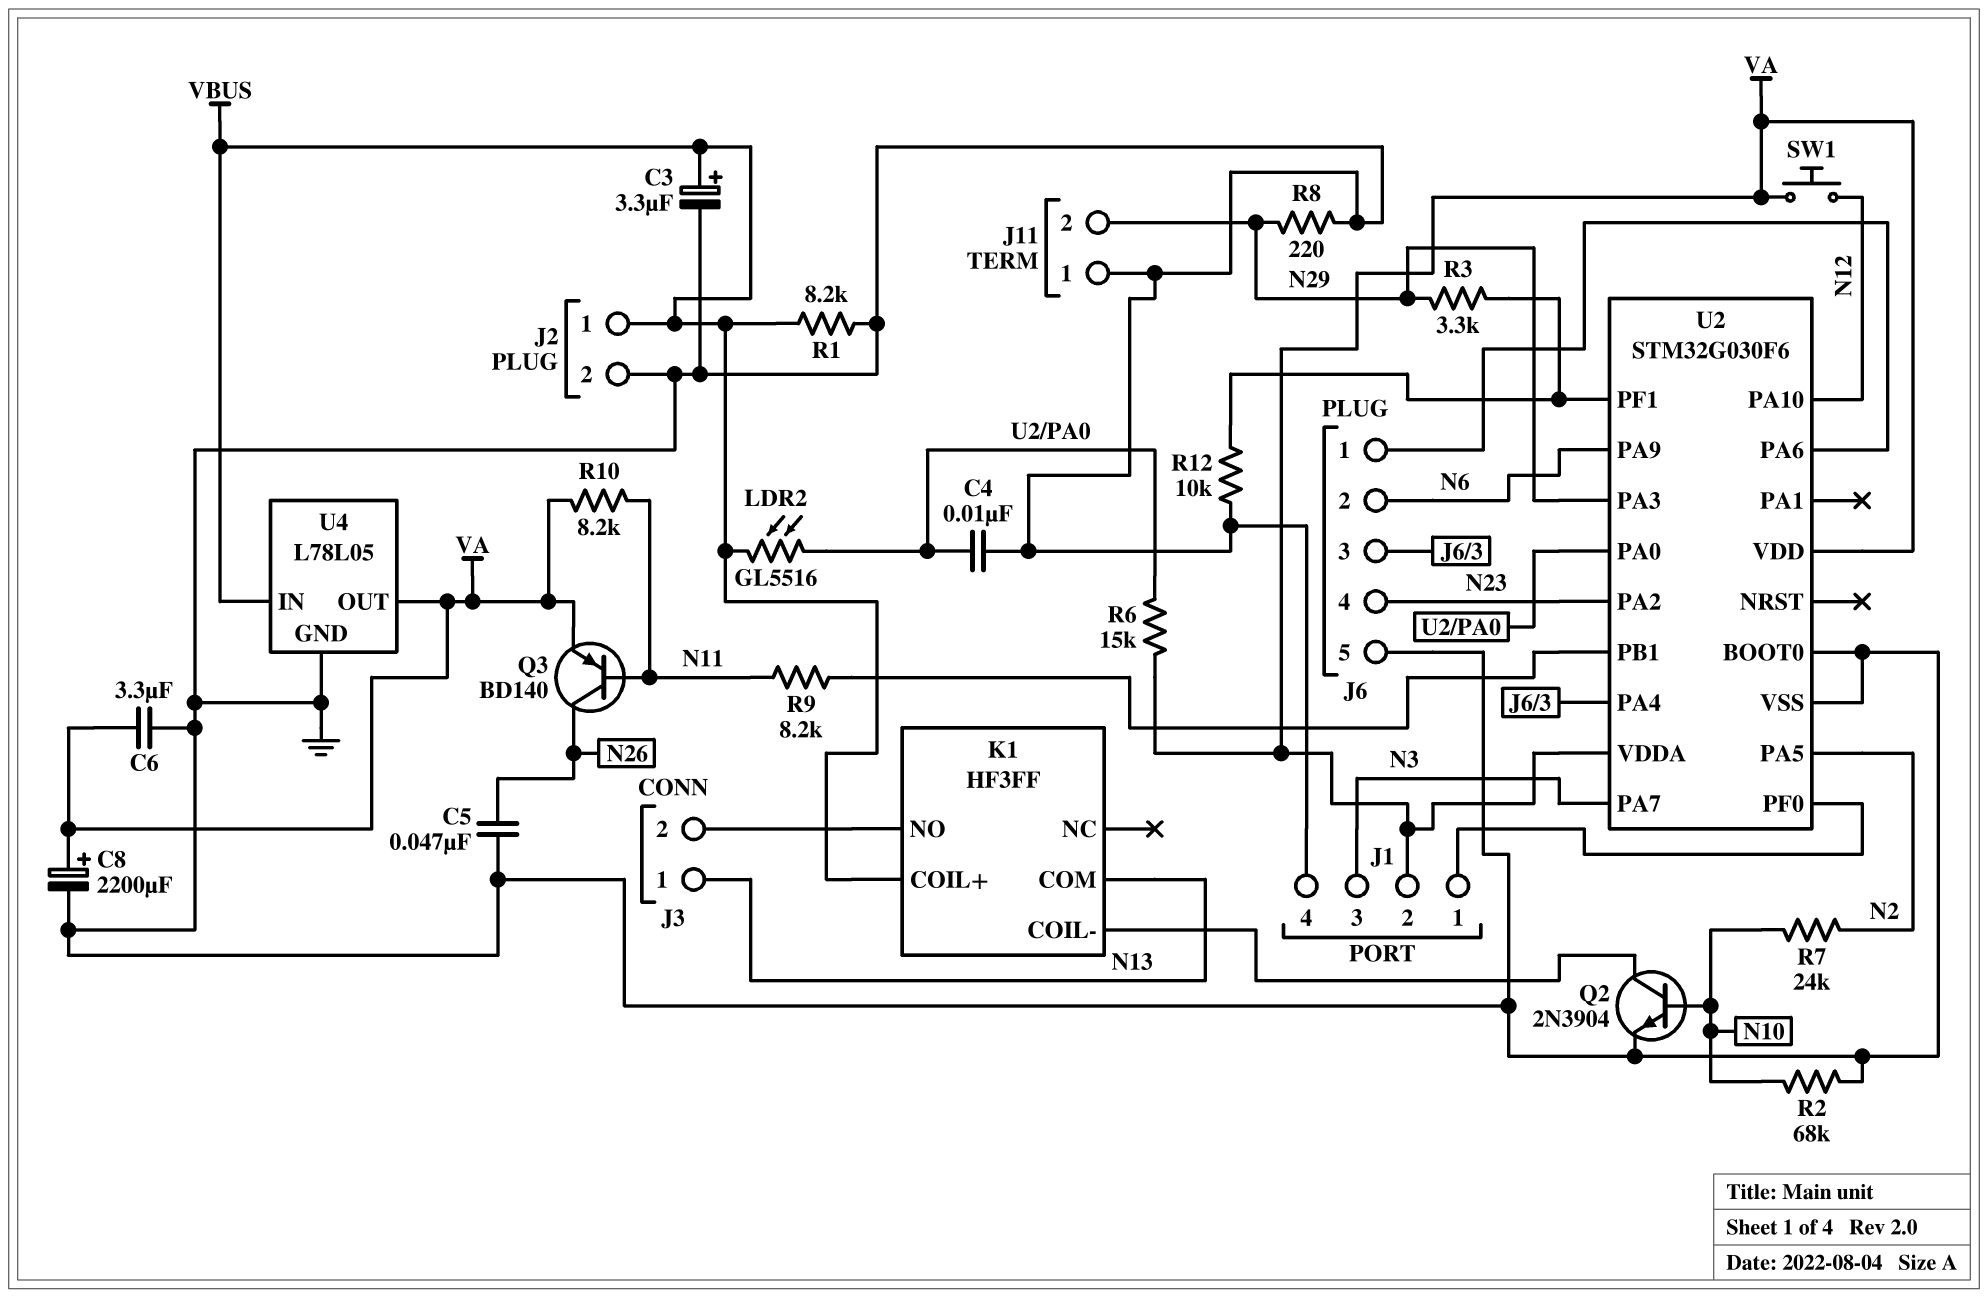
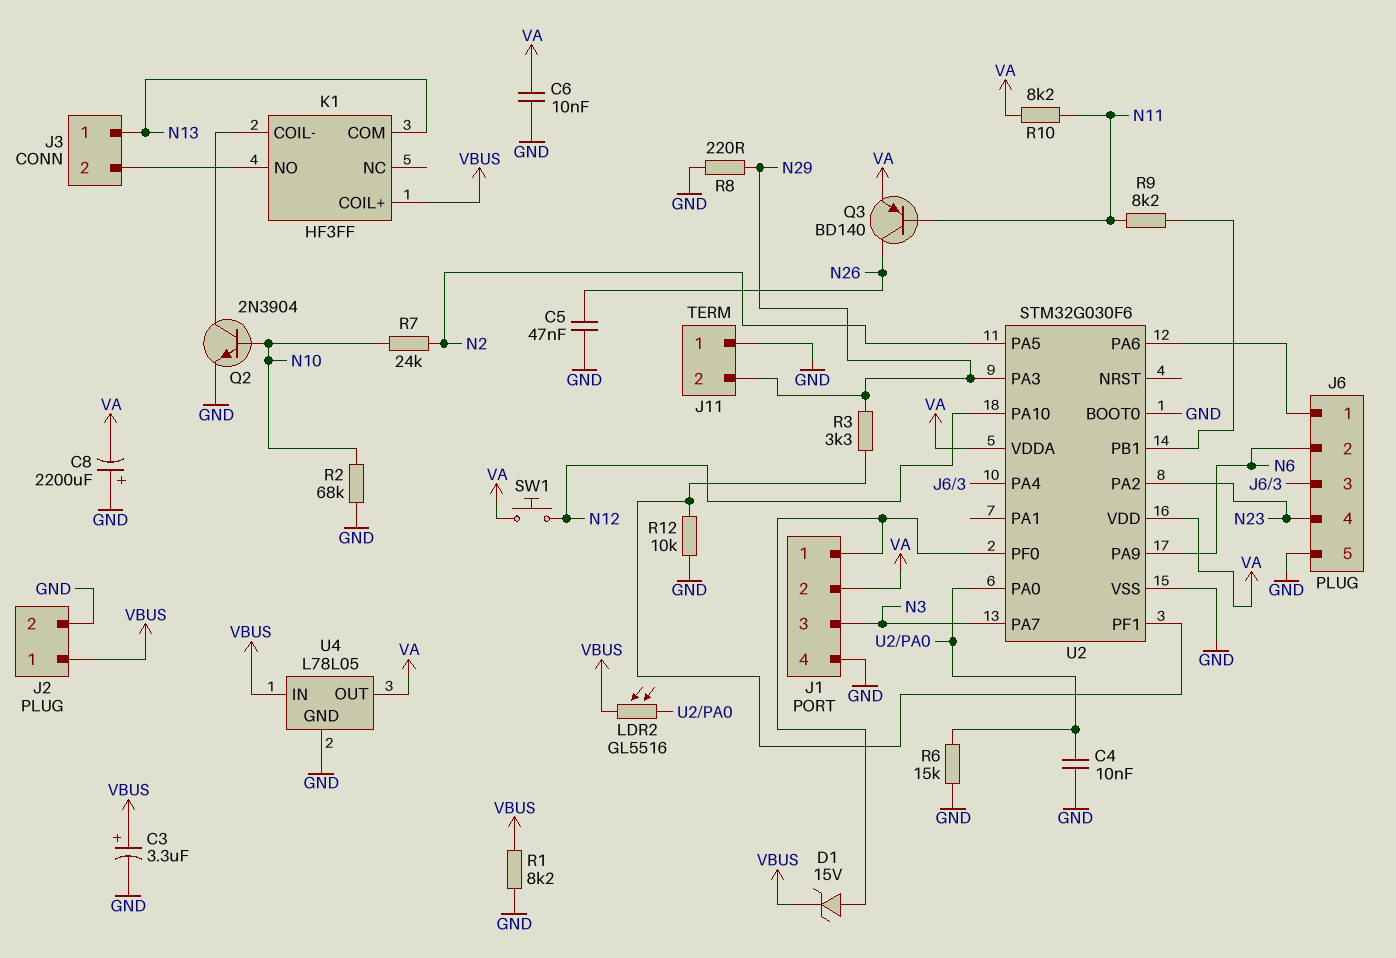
C6: 3.3uF (GND, VA) -> 10nF (GND, VA)
C8: 2200uF (plus VA, minus GND) -> 2200uF (plus GND, minus VA)
D1: none -> zener 15V (A J1/1, K VBUS)
R6: 15k (U2/PA0, VA) -> 15k (GND, U2/PA0)

